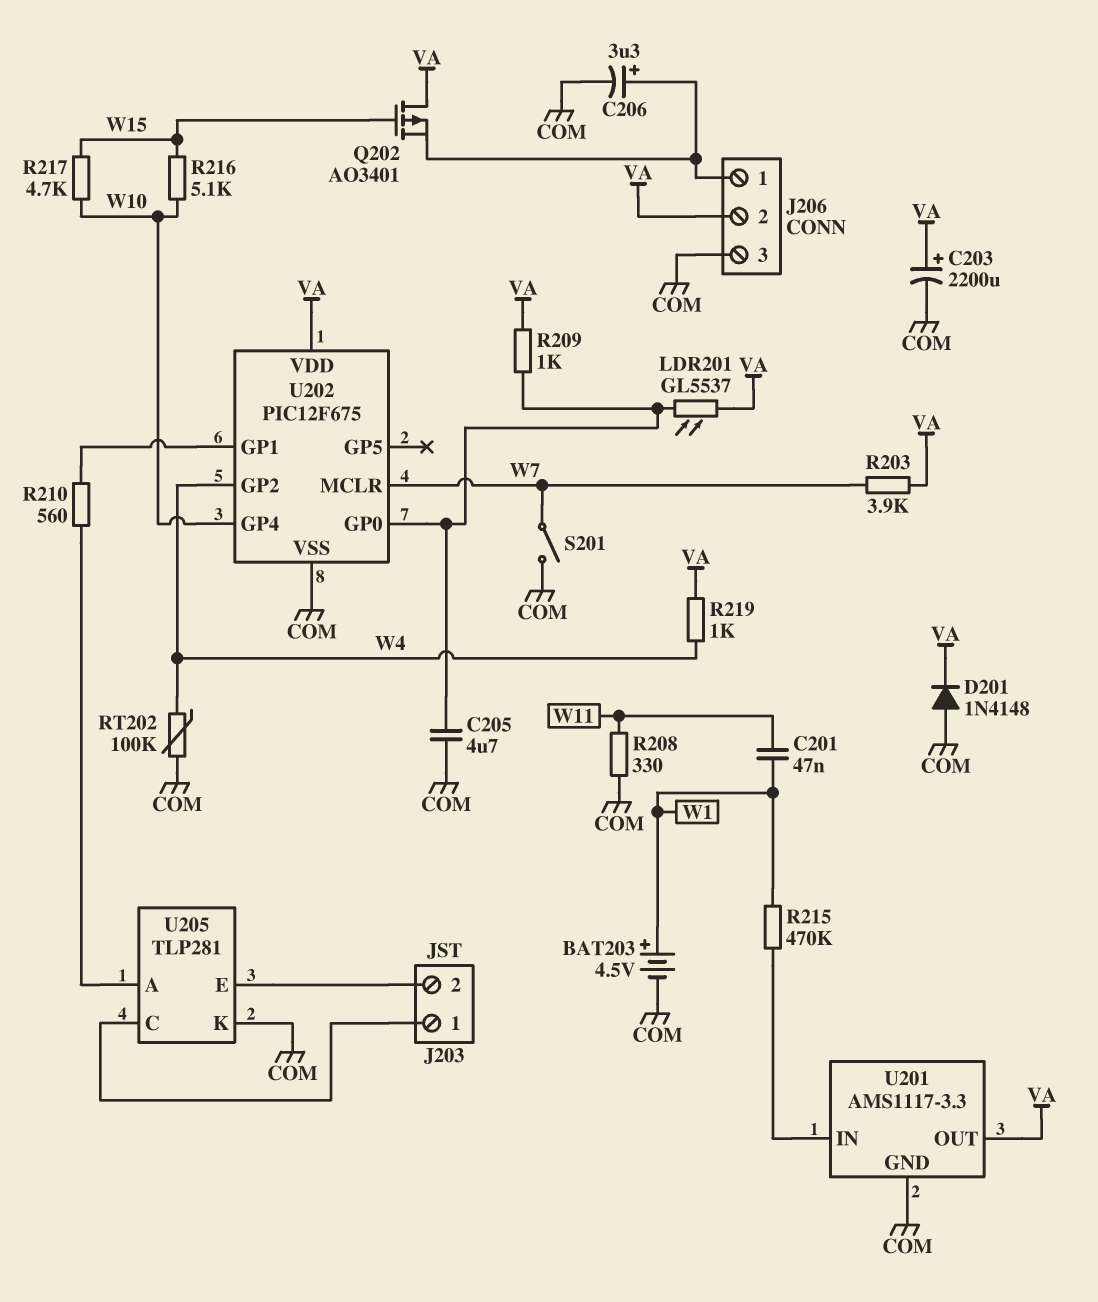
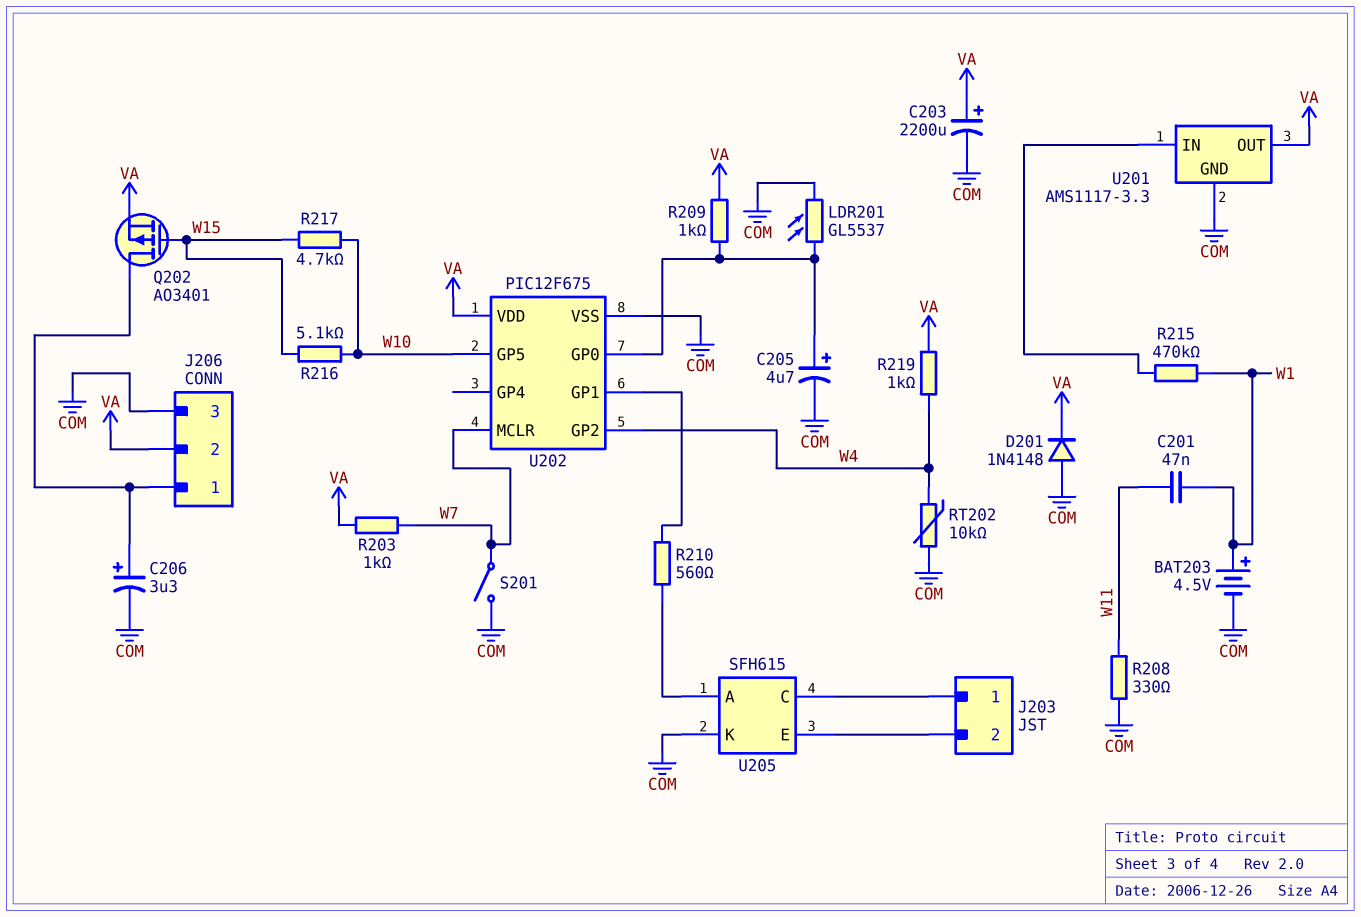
C205: 4.7uF (COM, U202/GP0) -> 4.7uF (plus U202/GP0, minus COM)
LDR201: GL5537 (U202/GP0, VA) -> GL5537 (COM, U202/GP0)
Q202: PMOS AO3401 (G W15, D VA, S J206/1) -> PMOS AO3401 (G W15, D J206/1, S VA)
R203: 3.9k (VA, W7) -> 1k (VA, W7)
RT202: 100k (COM, W4) -> 10k (COM, W4)
U202 pin GP4: W10 -> none
U202 pin GP5: none -> W10
U205: TLP281 -> SFH615

